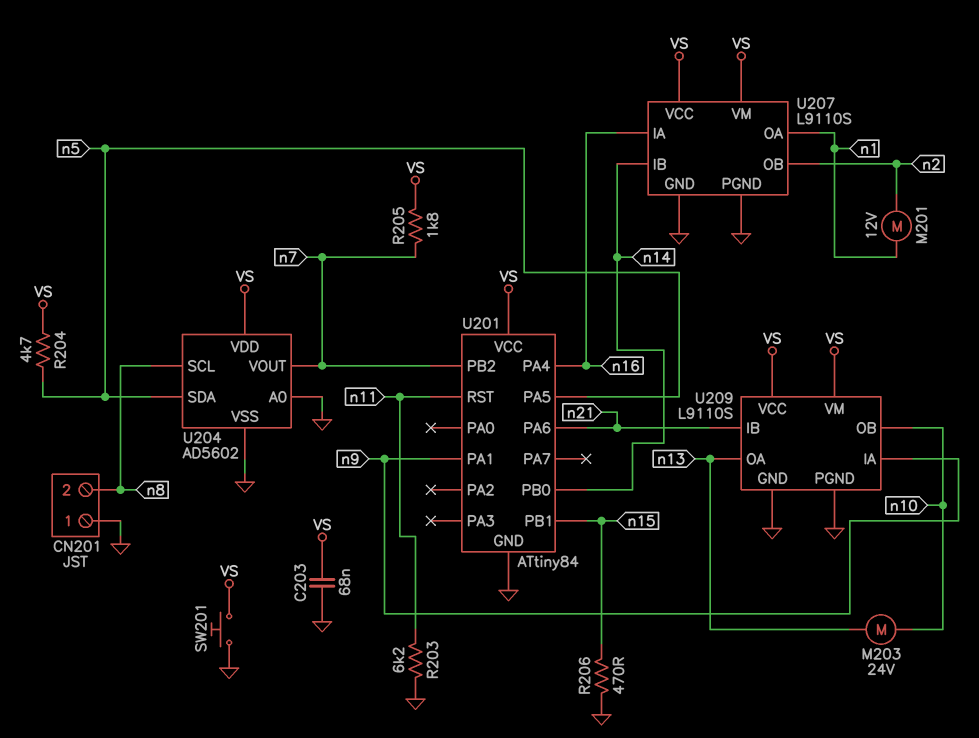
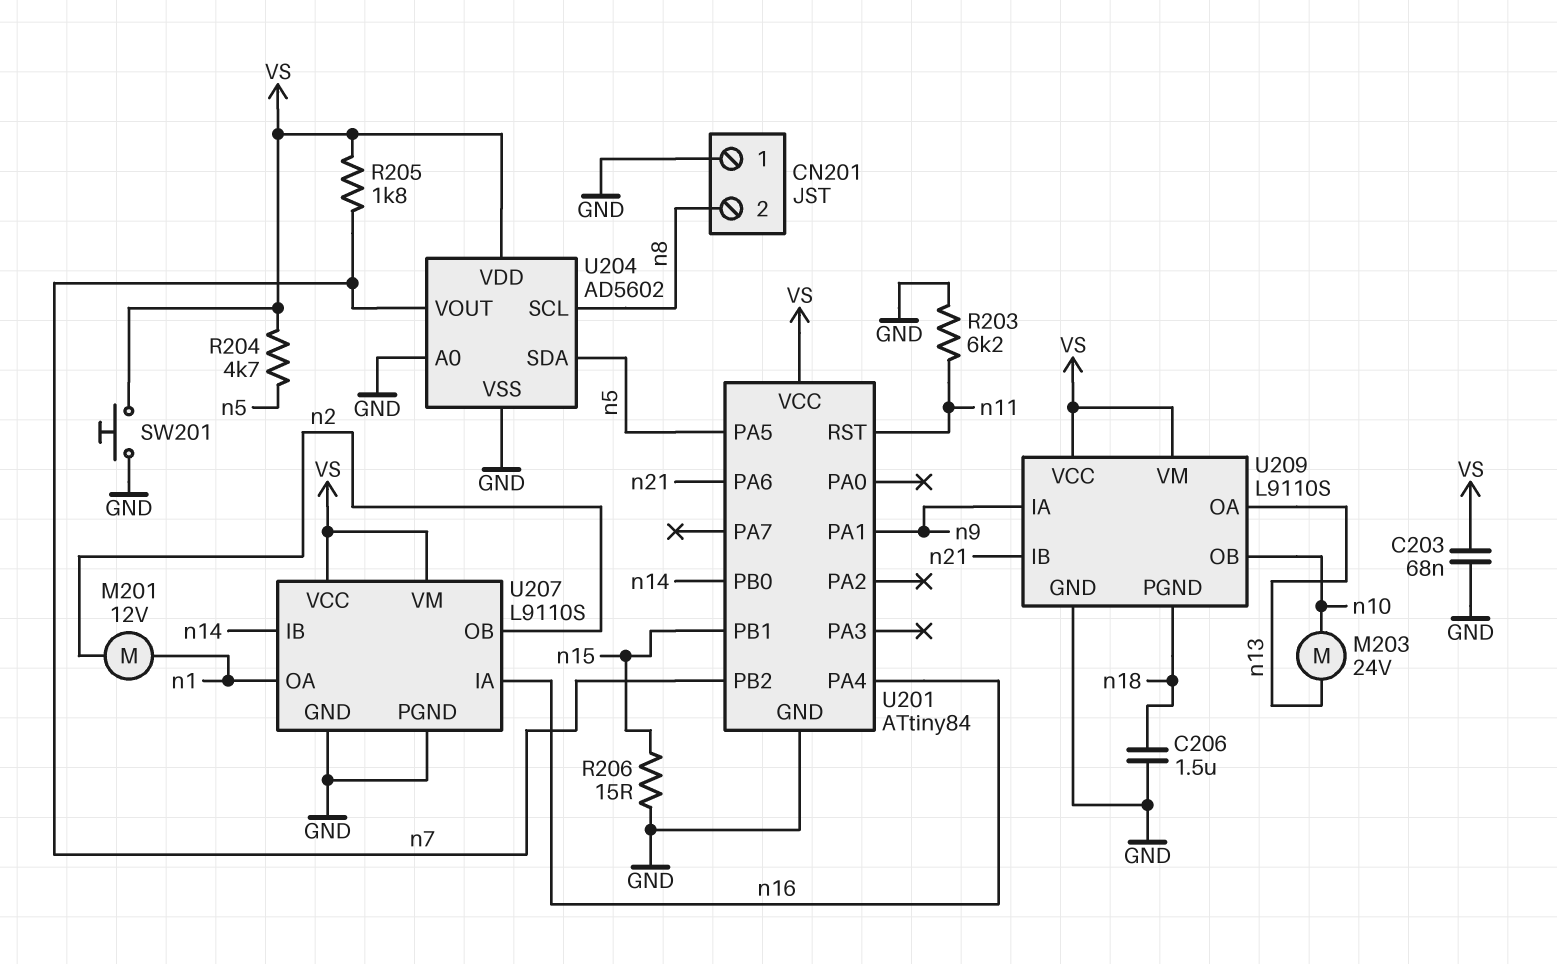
C206: none -> 1.5uF (GND, n18)
R206: 470 (GND, n15) -> 15 (GND, n15)
U209 pin PGND: GND -> n18

